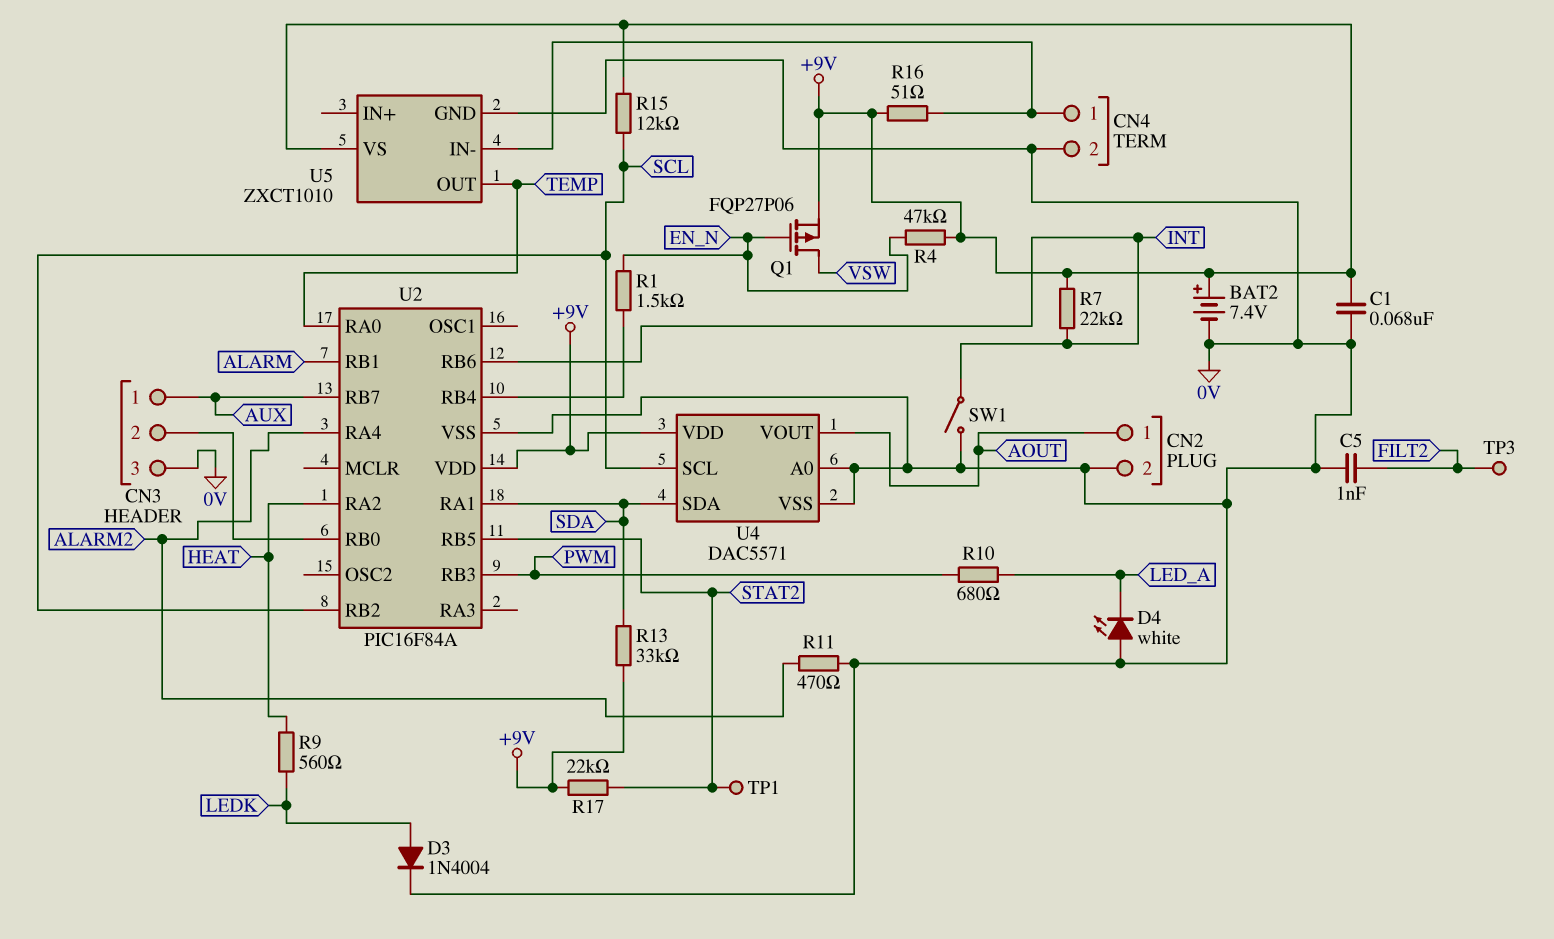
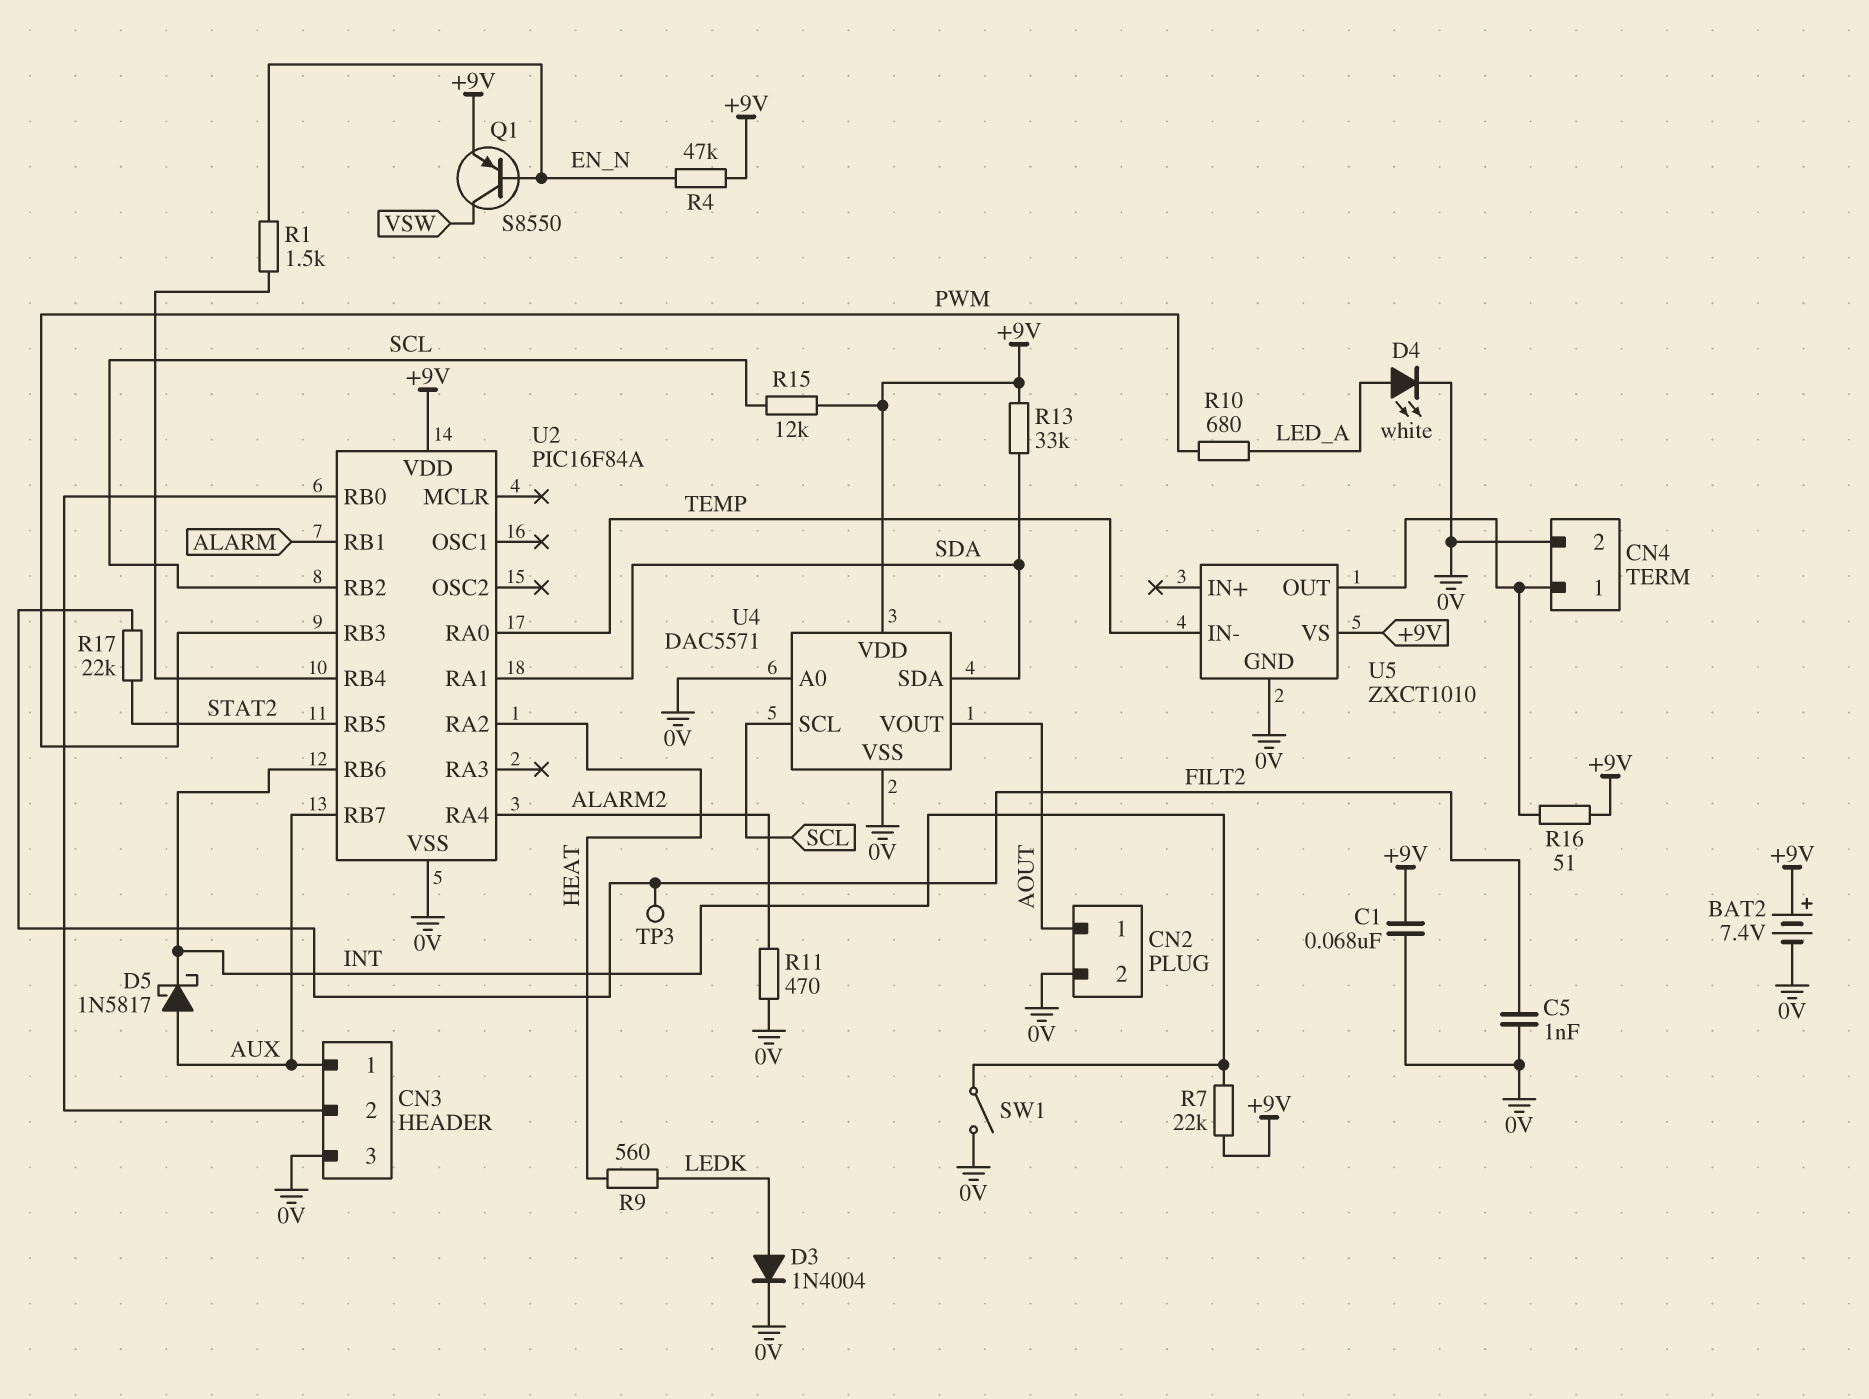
D4: LED white (A 0V, K LED_A) -> LED white (A LED_A, K 0V)
D5: none -> schottky 1N5817 (A AUX, K INT)
Q1: PMOS FQP27P06 (G EN_N, D VSW, S +9V) -> PNP S8550 (B EN_N, C VSW, E +9V)
R17: 22k (+9V, STAT2) -> 22k (FILT2, STAT2)
TP1: test point (STAT2) -> none
U5 pin IN-: CN4/1 -> TEMP
U5 pin OUT: TEMP -> CN4/1

